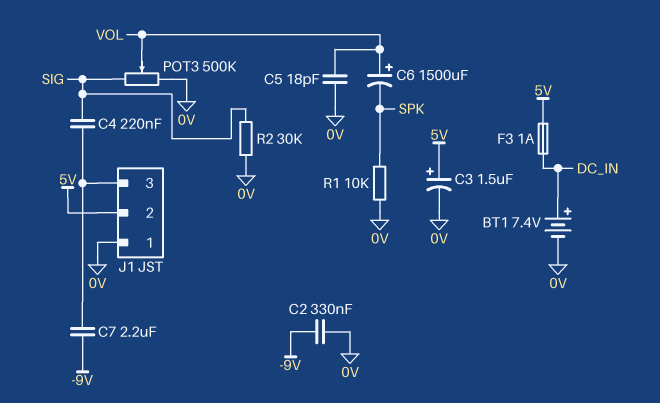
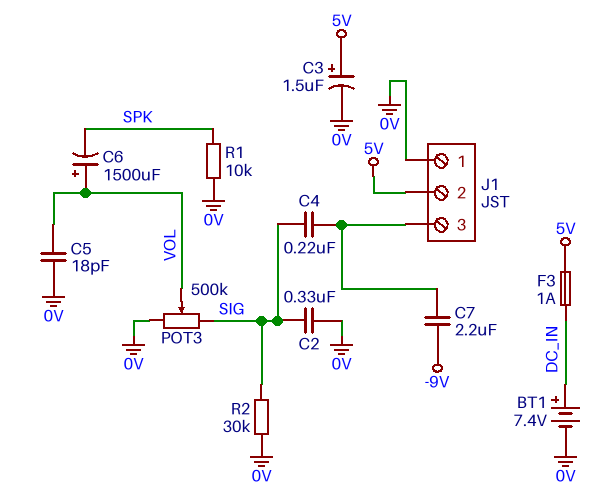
C2: 330nF (-9V, 0V) -> 330nF (0V, SIG)

